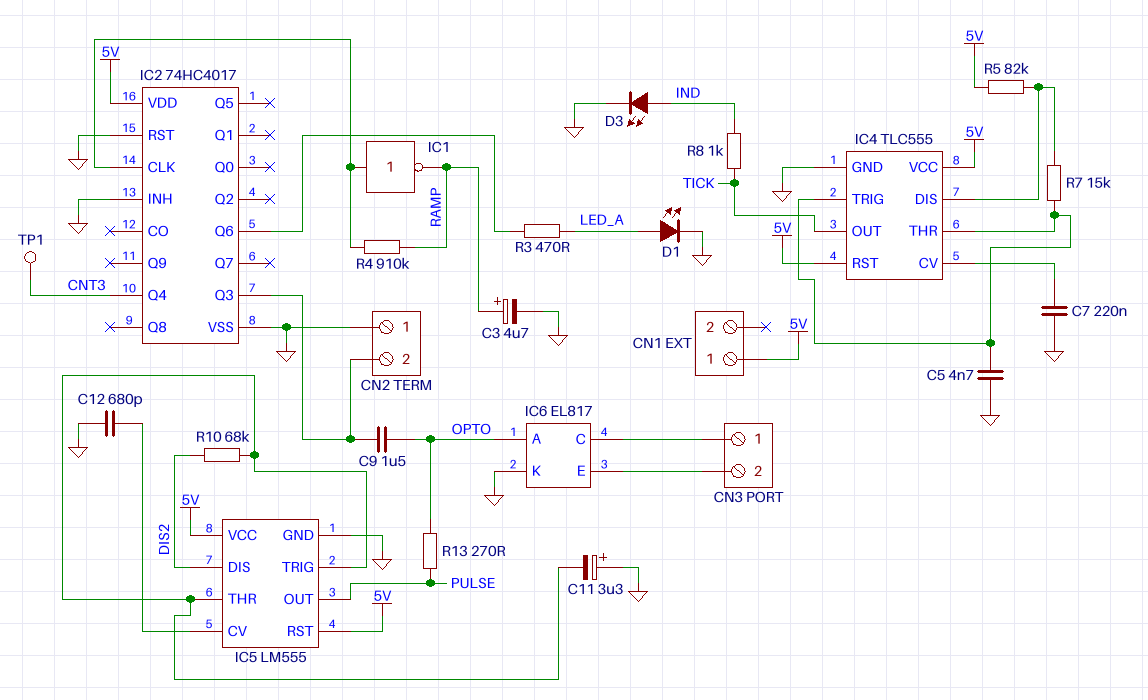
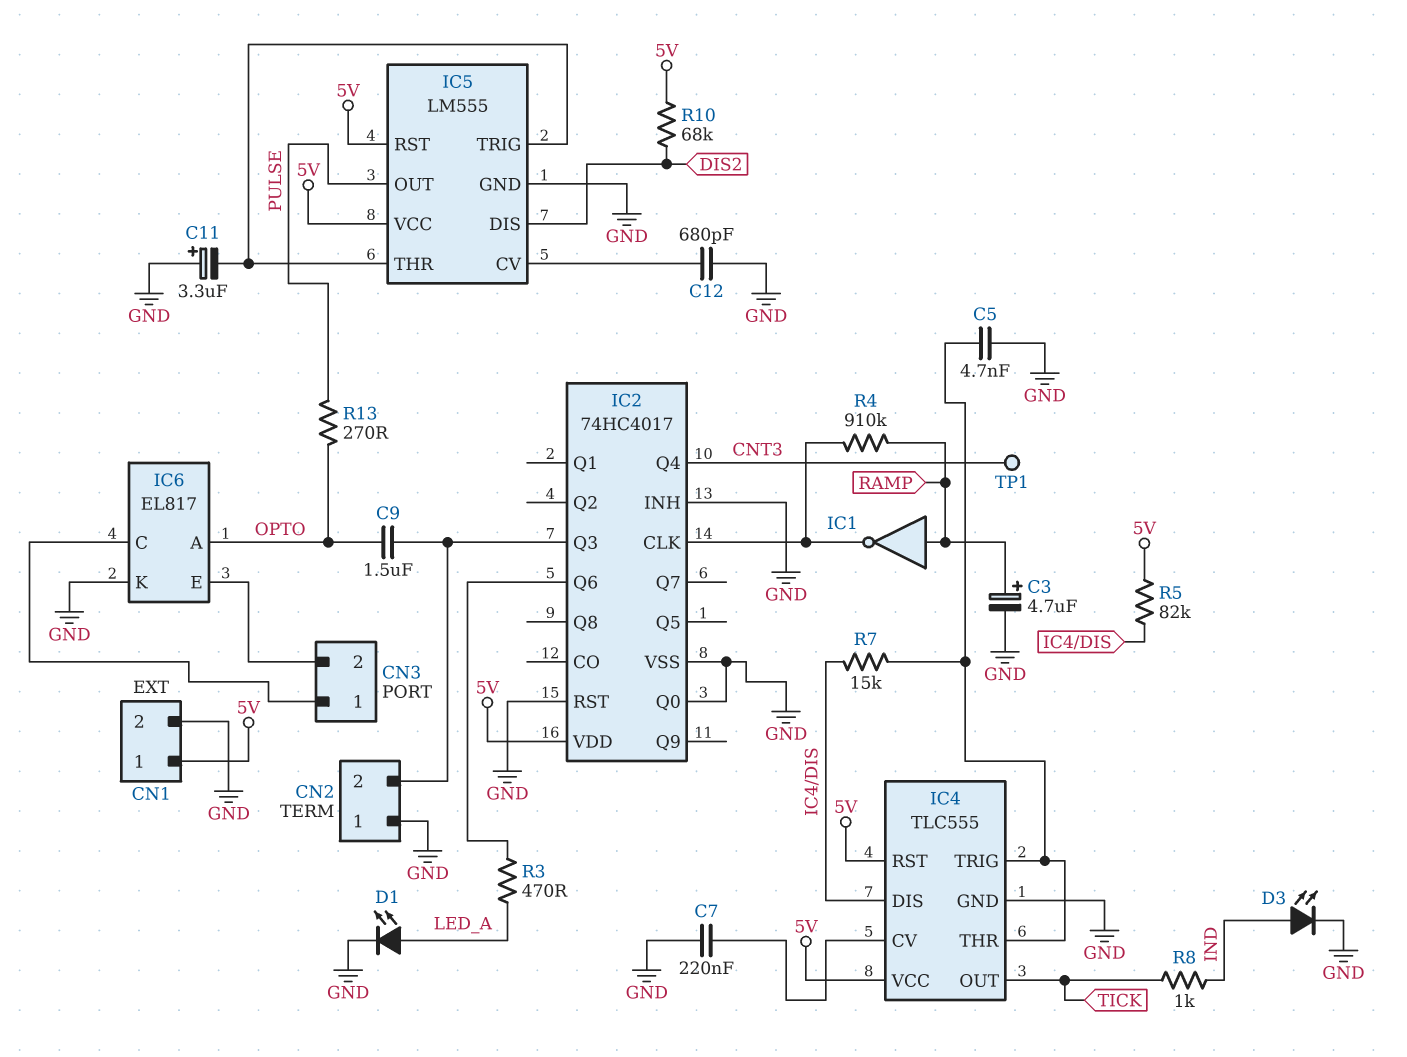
CN1 pin 2: none -> GND
IC1: NOT (in IC2/CLK, out RAMP) -> NOT (in RAMP, out IC2/CLK)
IC2 pin Q0: none -> GND
R10: 68k (DIS2, IC5/THR) -> 68k (5V, DIS2)

